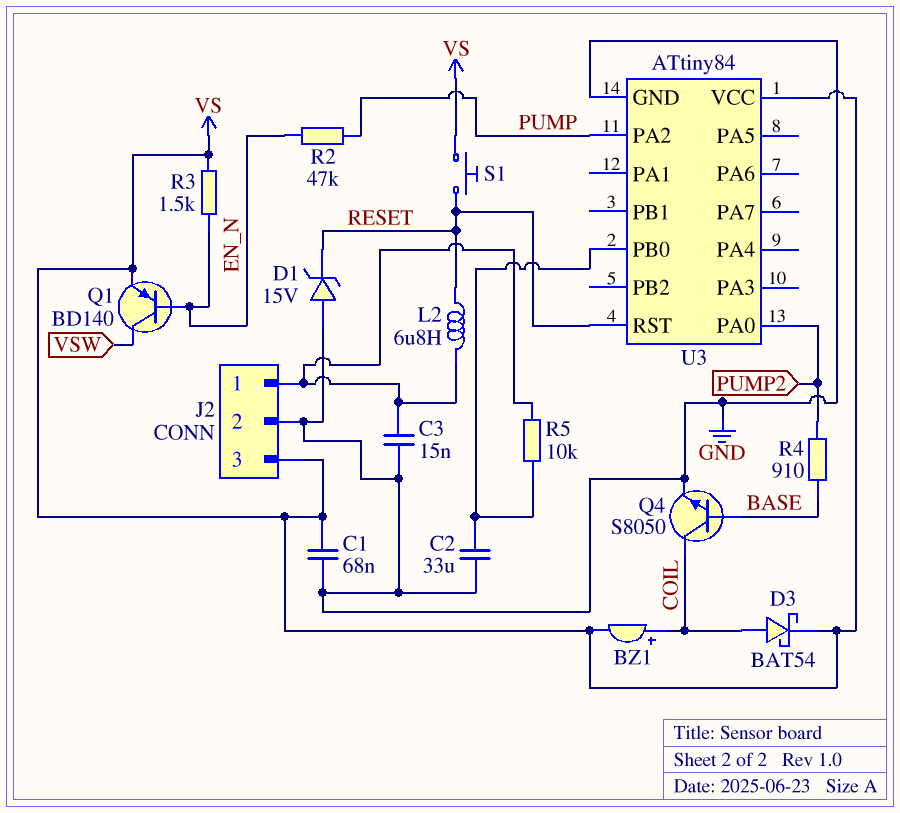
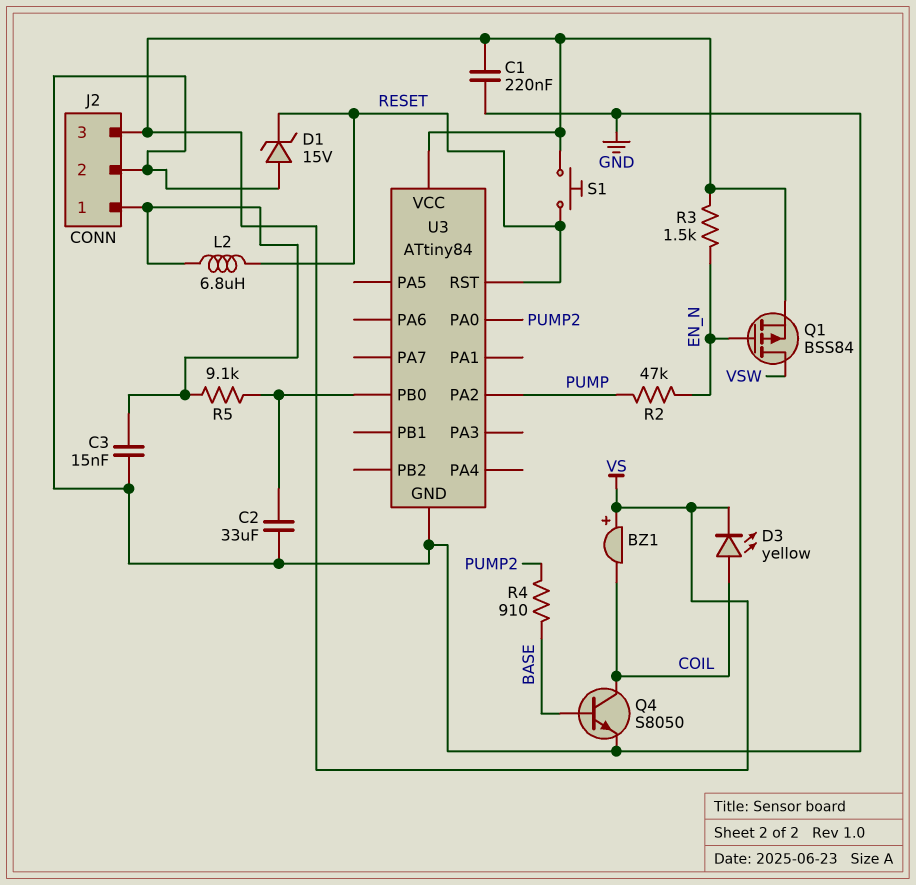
BZ1: buzzer (plus COIL, minus VS) -> buzzer (plus VS, minus COIL)
C1: 68nF (GND, VS) -> 220nF (GND, VS)
D3: schottky BAT54 (A COIL, K VS) -> LED yellow (A COIL, K VS)
Q1: PNP BD140 (B EN_N, C VSW, E VS) -> PMOS BSS84 (G EN_N, D VSW, S VS)
R5: 10k (J2/1, U3/PB0) -> 9.1k (J2/1, U3/PB0)

